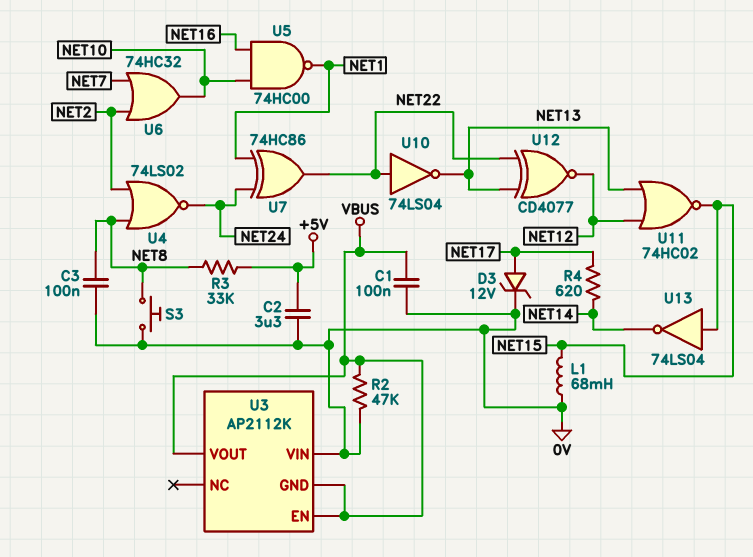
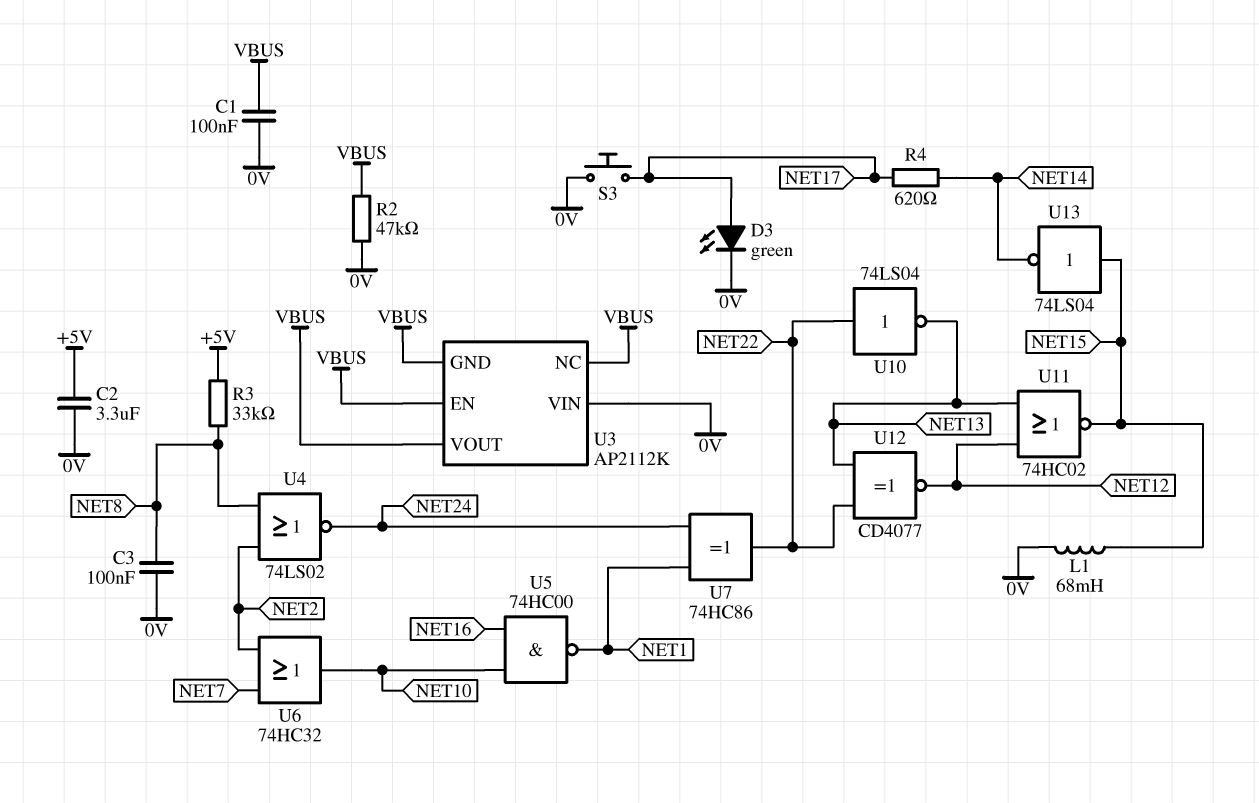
D3: zener 12V (A NET17, K 0V) -> LED green (A NET17, K 0V)
S3: button (0V, NET8) -> button (0V, NET17)
U3 pin NC: none -> VBUS

